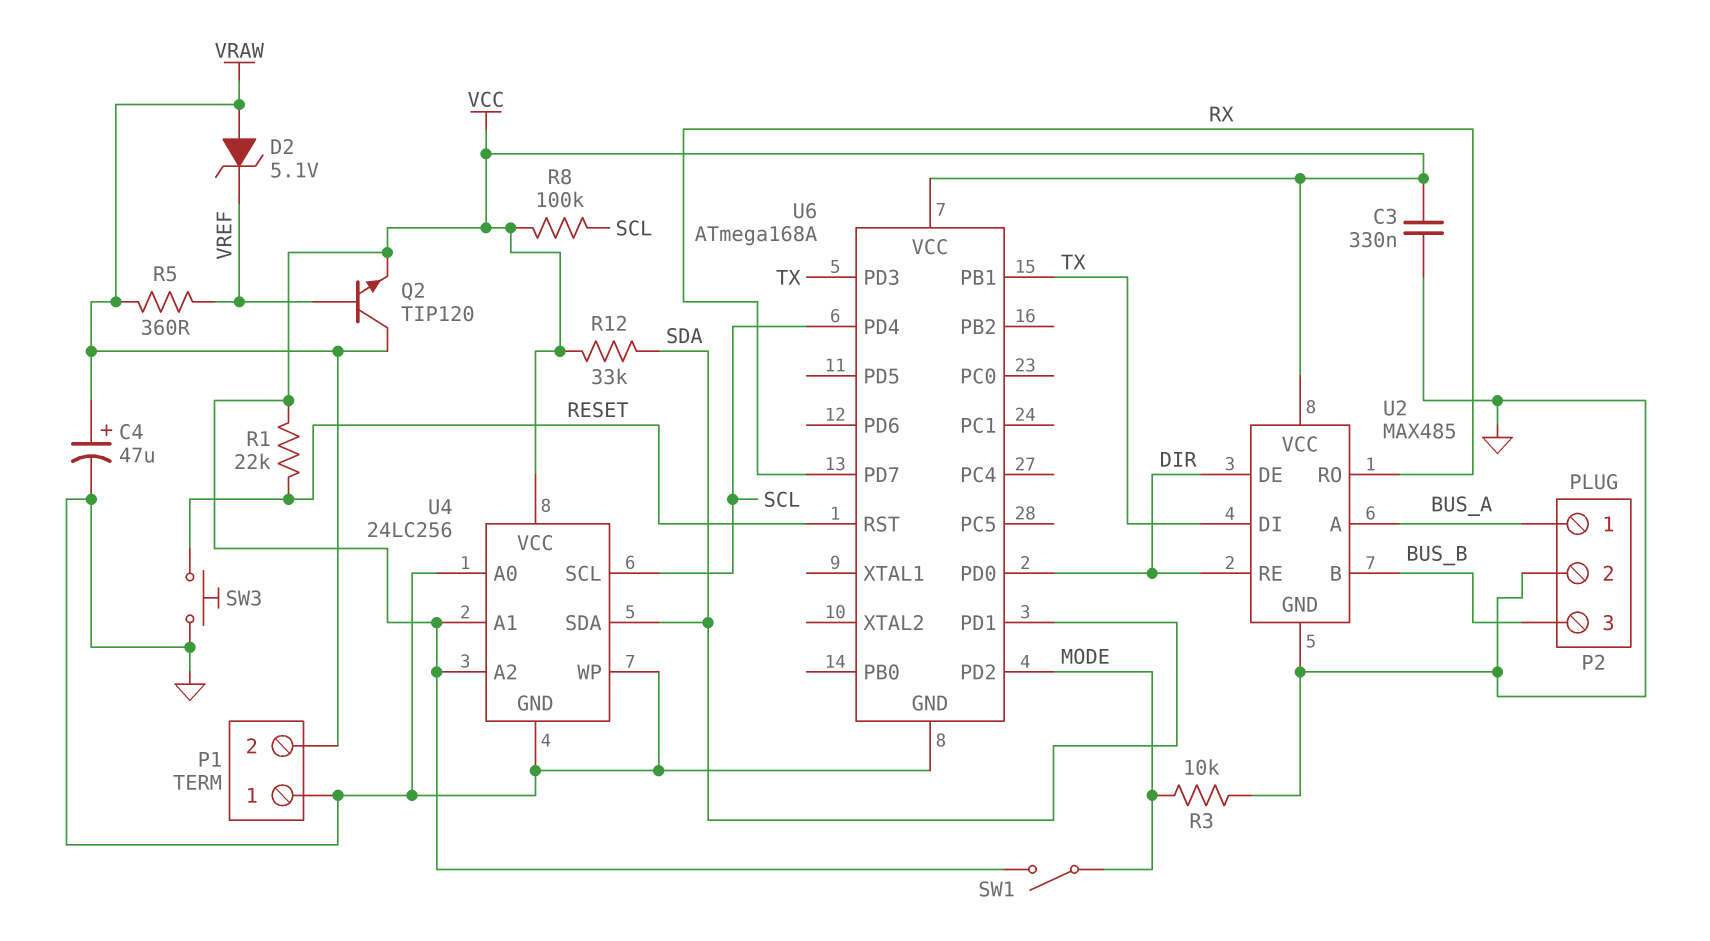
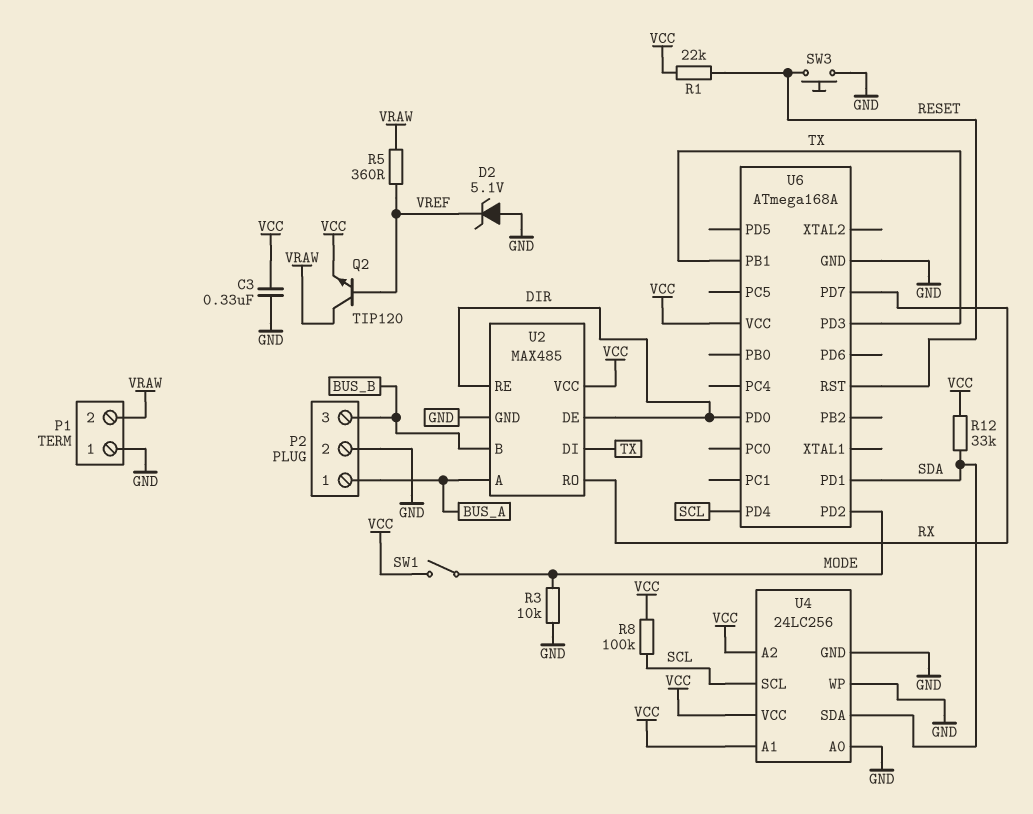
C4: 47uF (plus VRAW, minus GND) -> none
D2: zener 5.1V (A VRAW, K VREF) -> zener 5.1V (A GND, K VREF)

